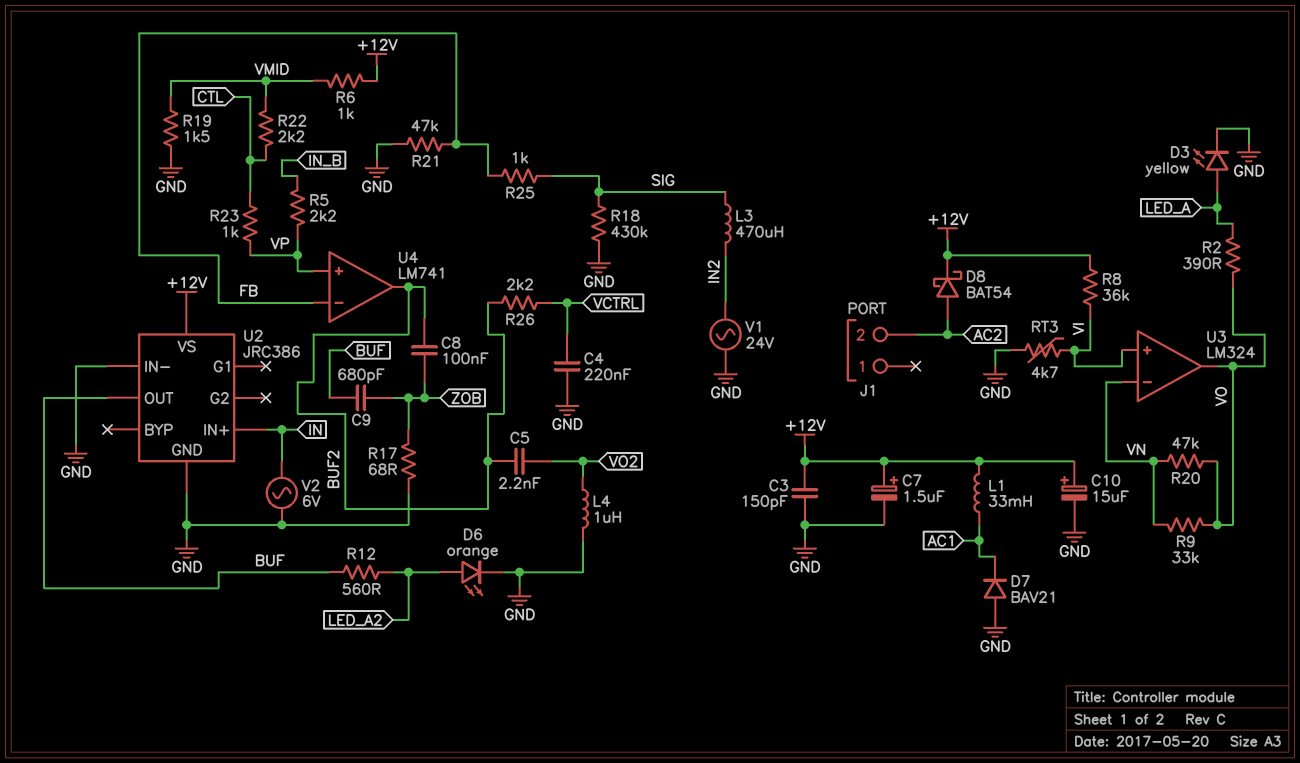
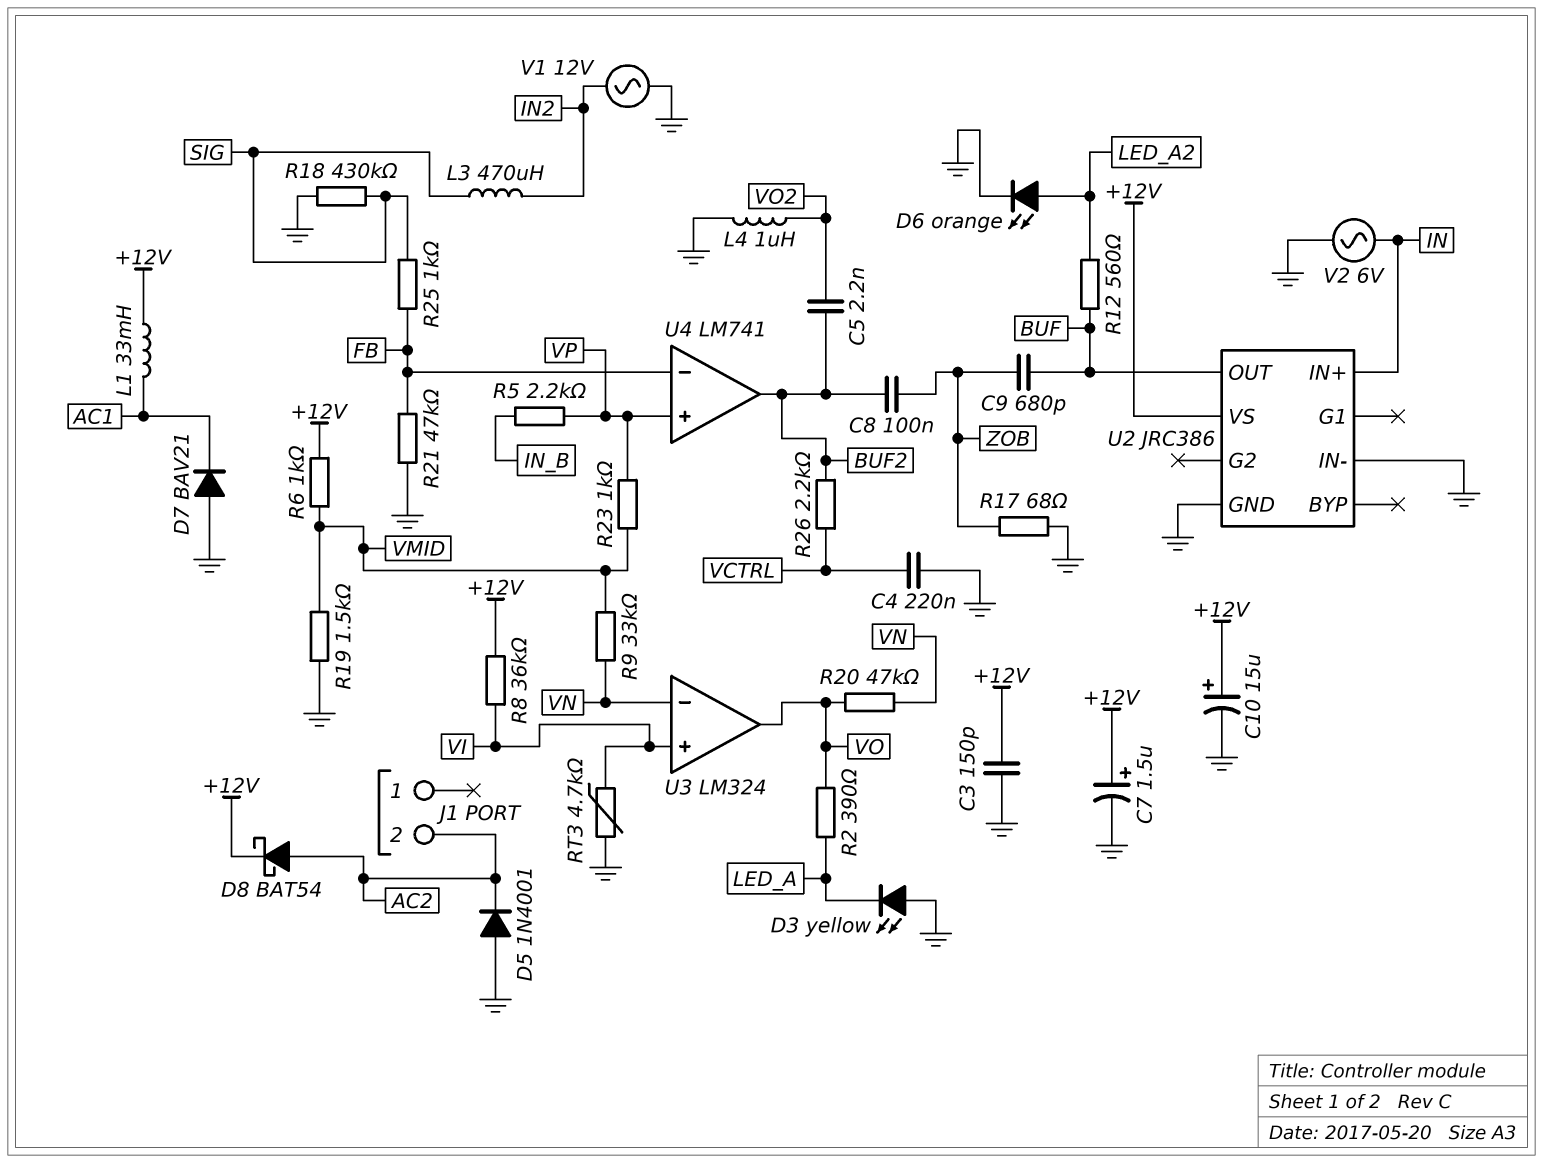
D3: LED yellow (A LED_A, K GND) -> LED yellow (A GND, K LED_A)
D5: none -> diode 1N4001 (A GND, K AC2)
R9: 33k (VN, VO) -> 33k (VMID, VN)
R22: 2.2k (CTL, VMID) -> none
R23: 1k (CTL, VP) -> 1k (VMID, VP)
V1: AC 24V (GND, IN2) -> AC 12V (GND, IN2)

